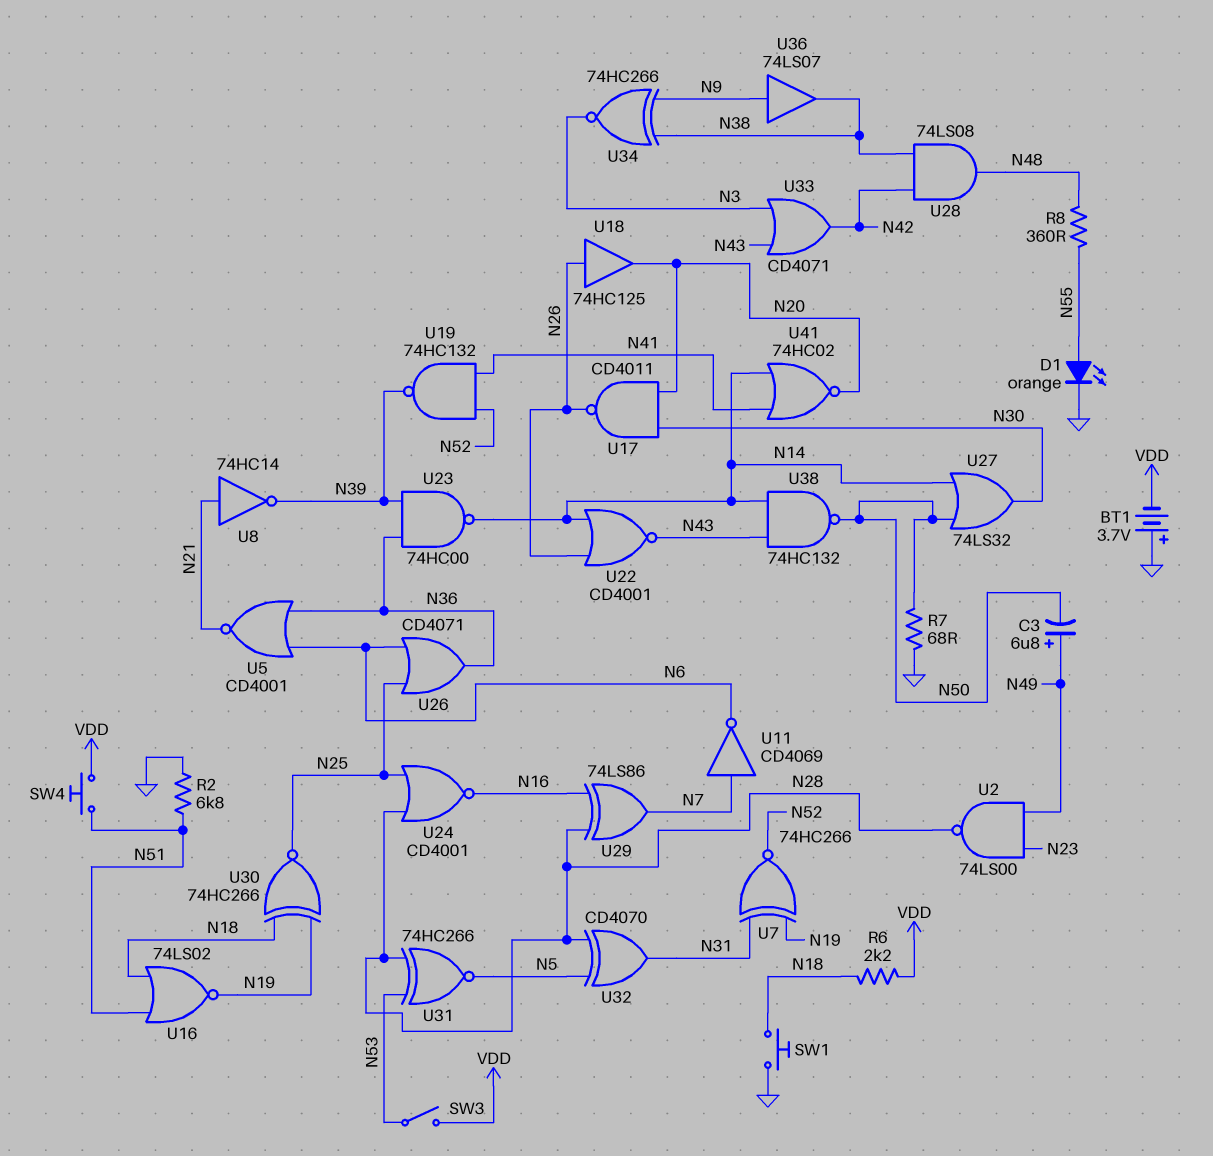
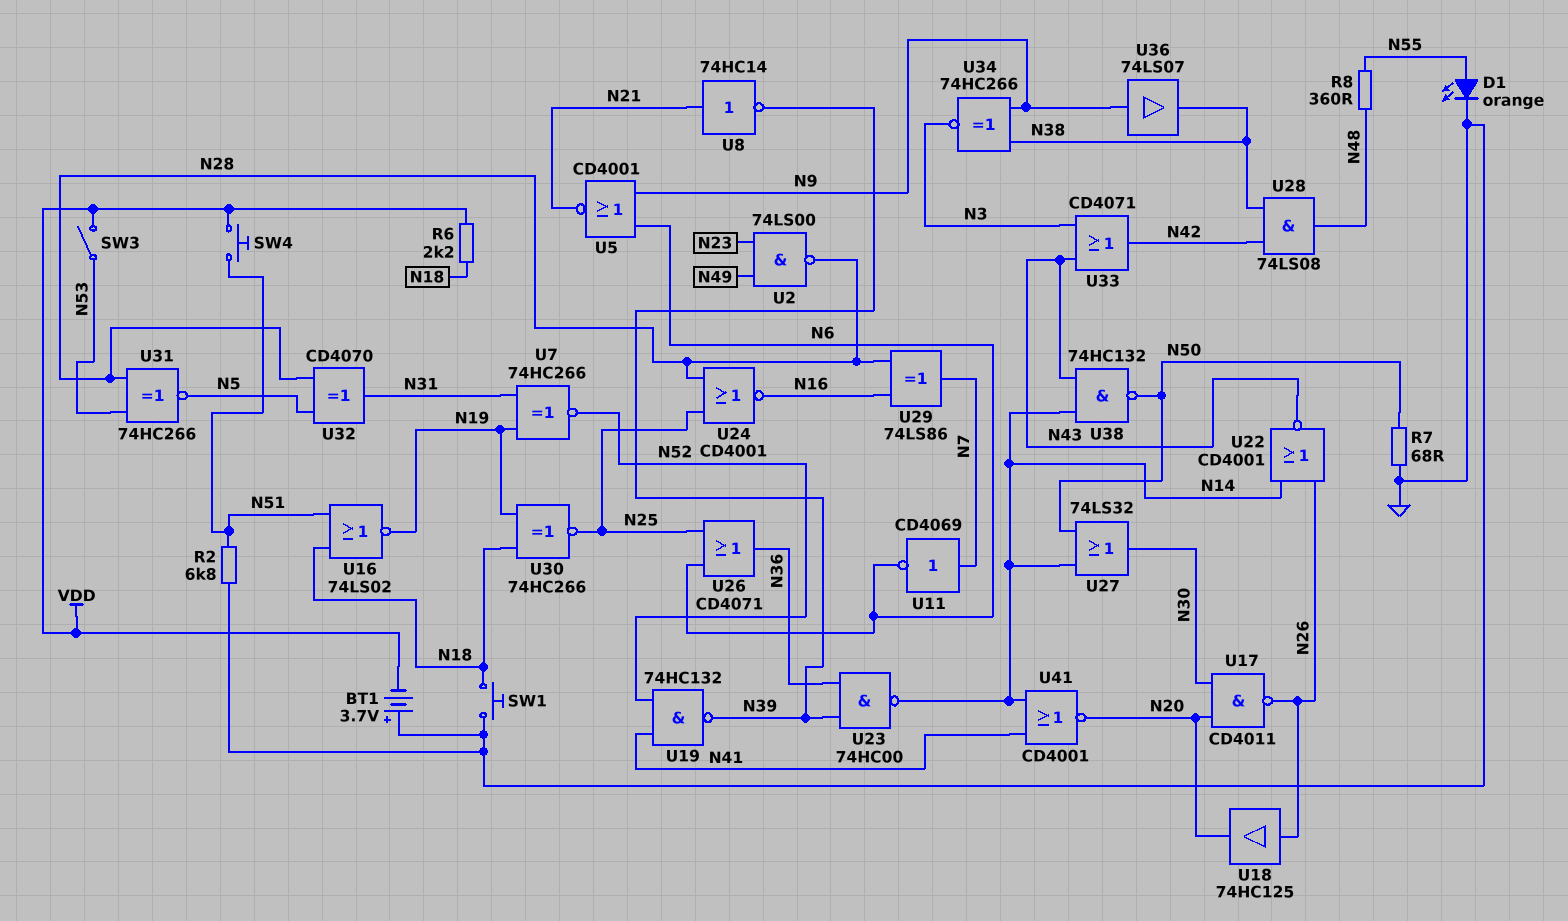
C3: 6.8uF (plus N49, minus N50) -> none
U5: NOR CD4001 (in N6, in N36, out N21) -> NOR CD4001 (in N6, in N9, out N21)
U41: NOR 74HC02 (in N14, in N41, out N20) -> NOR CD4001 (in N14, in N41, out N20)

